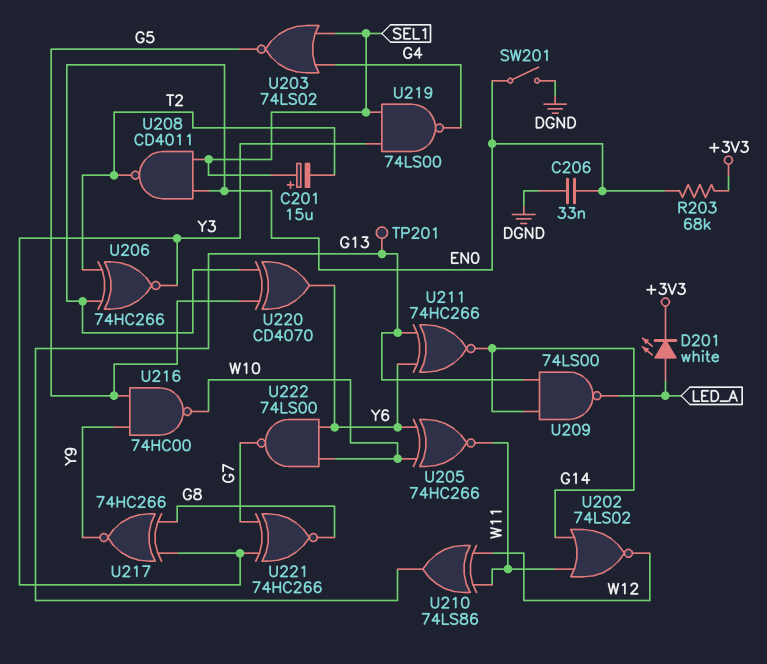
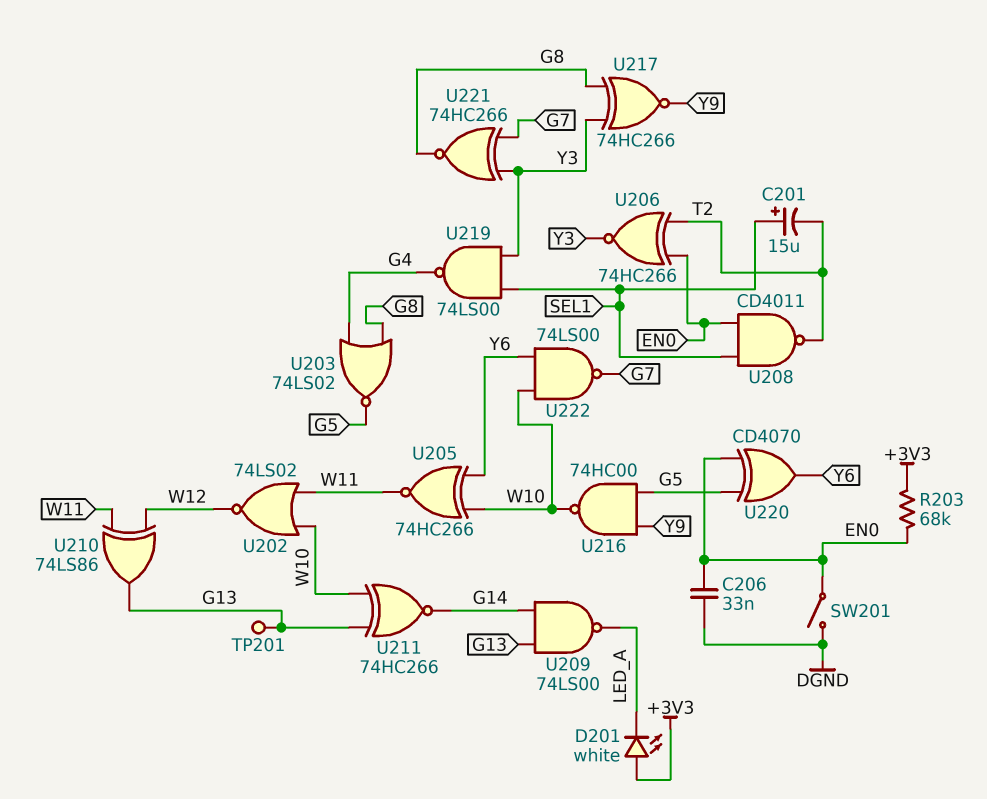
D201: LED white (A LED_A, K +3V3) -> LED white (A +3V3, K LED_A)
U202: NOR 74LS02 (in G14, in W11, out W12) -> NOR 74LS02 (in W10, in W11, out W12)
U203: NOR 74LS02 (in G4, in SEL1, out G5) -> NOR 74LS02 (in G4, in G8, out G5)
U211: XNOR 74HC266 (in G13, in Y6, out G14) -> XNOR 74HC266 (in G13, in W10, out G14)

